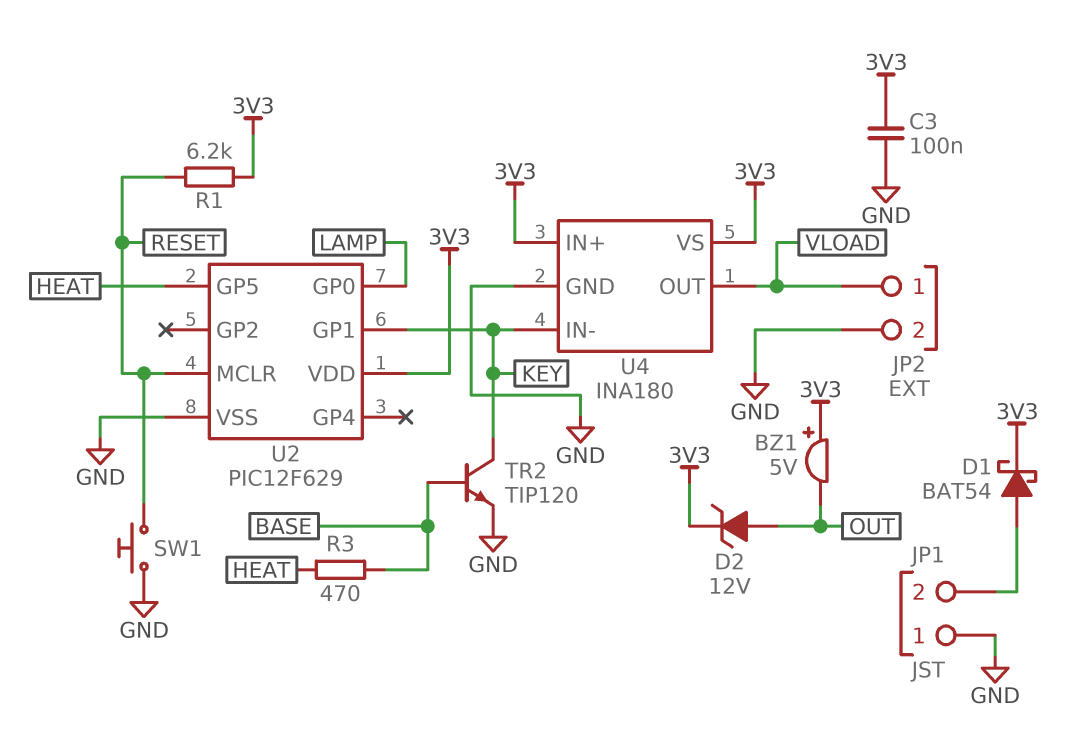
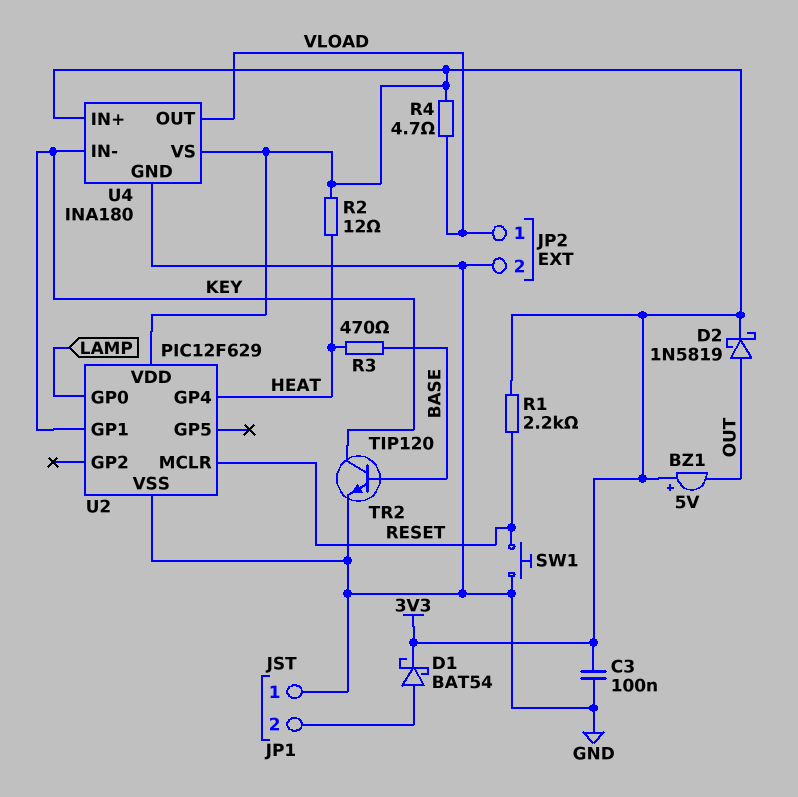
D2: zener 12V (A OUT, K 3V3) -> schottky 1N5819 (A OUT, K 3V3)
R1: 6.2k (3V3, RESET) -> 2.2k (3V3, RESET)
R2: none -> 12 (3V3, HEAT)
R4: none -> 4.7 (3V3, VLOAD)
U2 pin GP4: none -> HEAT
U2 pin GP5: HEAT -> none

